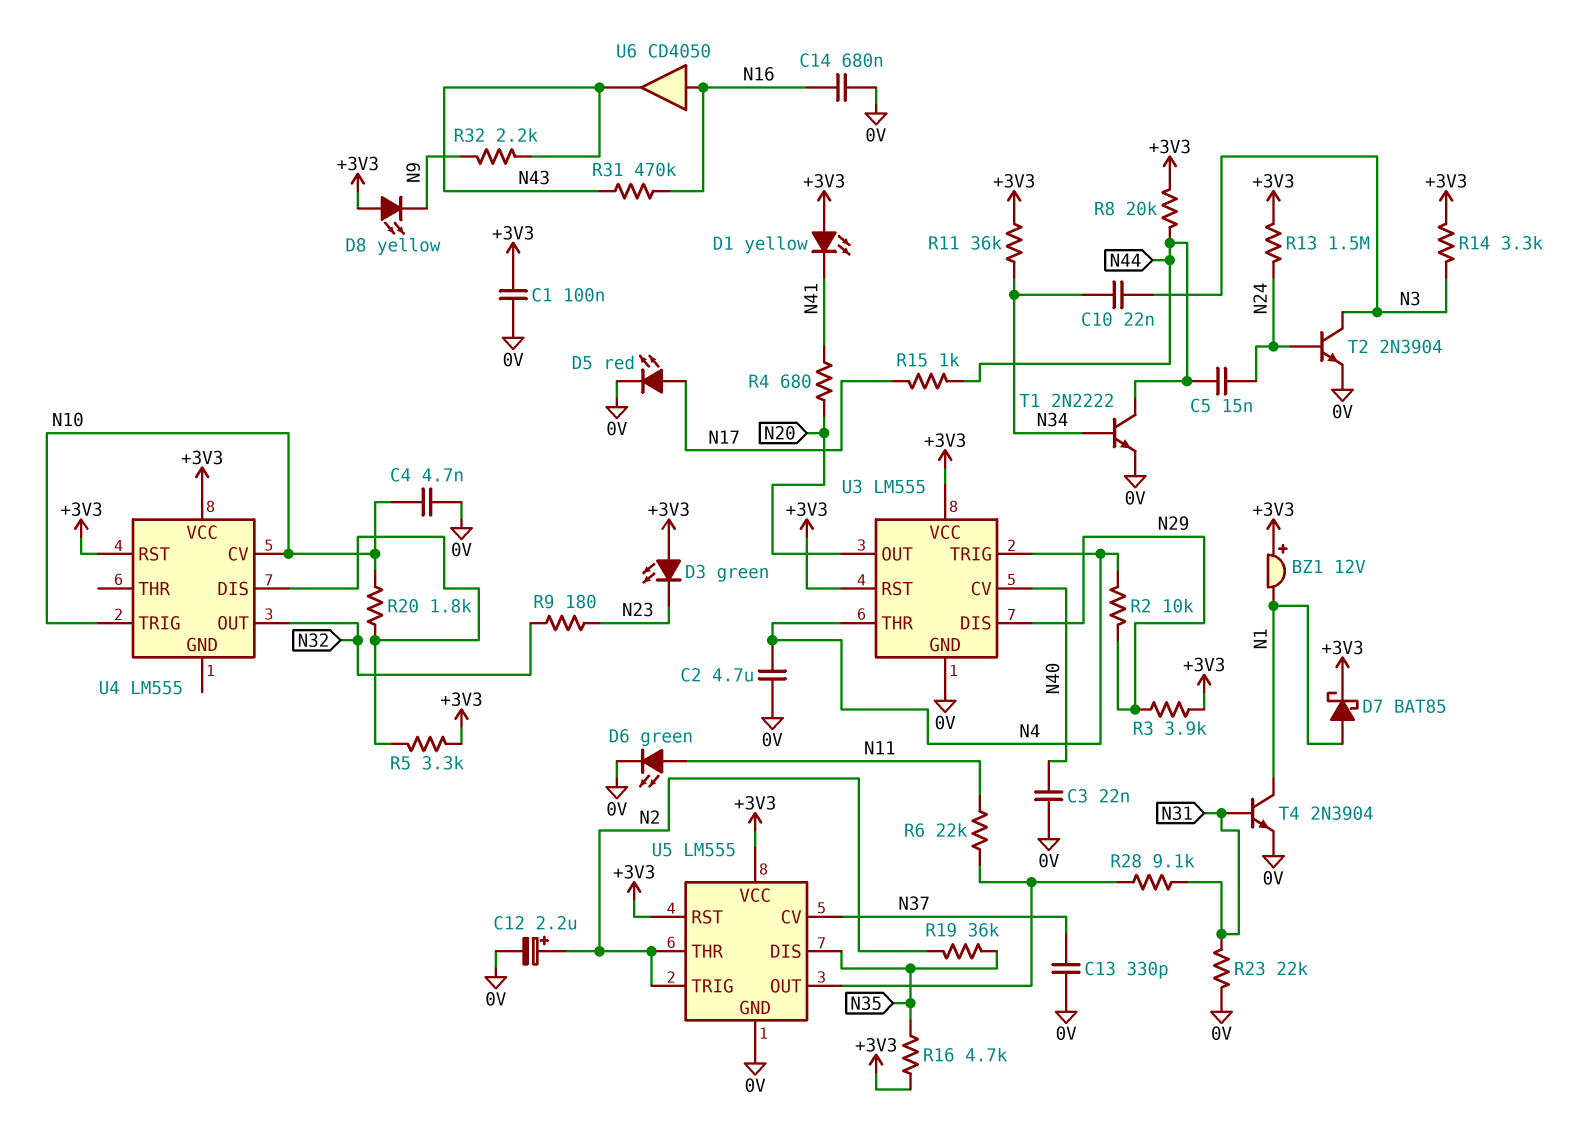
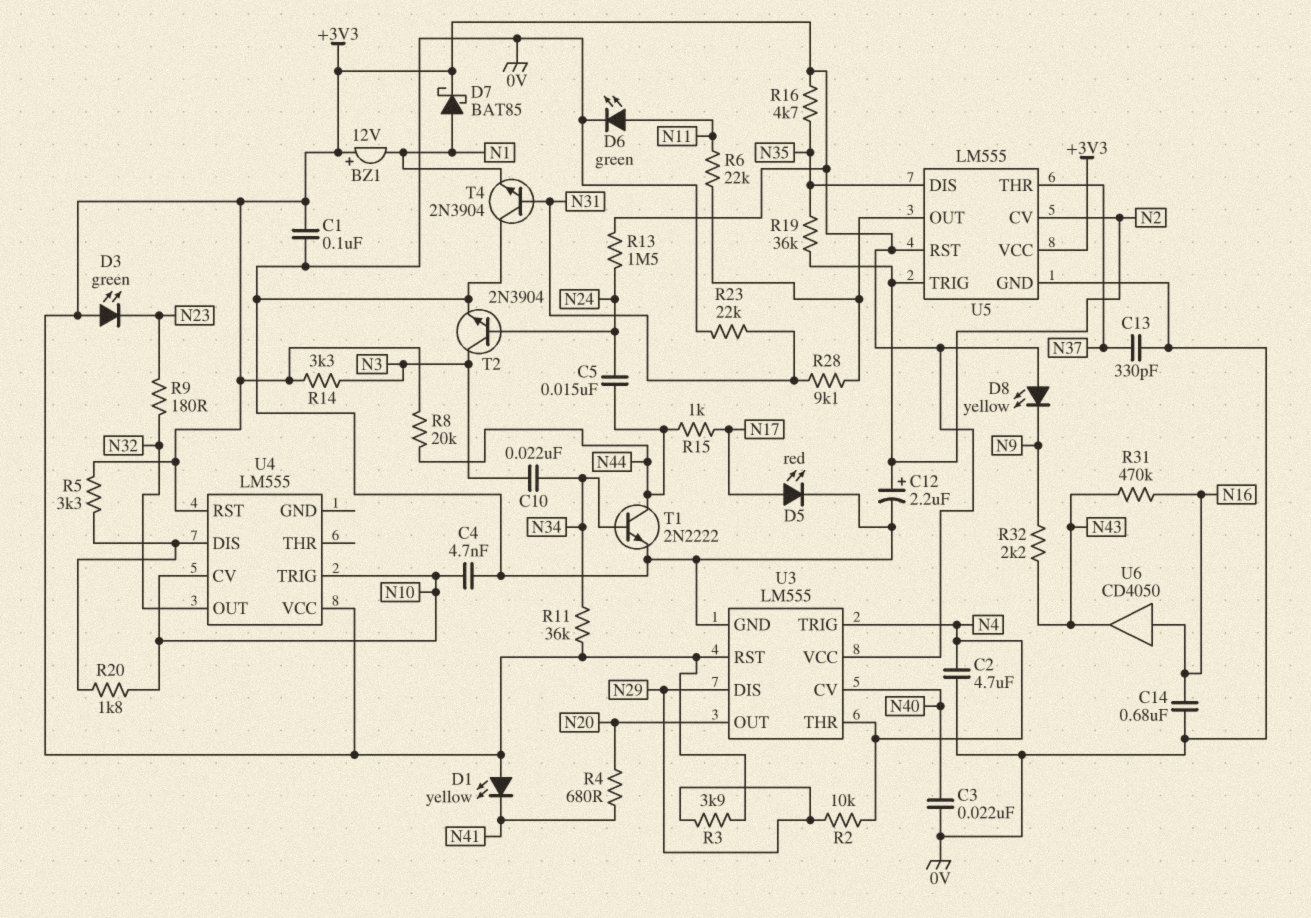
T4: NPN 2N3904 (B N31, C N1, E 0V) -> NPN 2N3904 (B N31, C 0V, E N1)
U5 pin CV: N37 -> N2
U5 pin THR: N2 -> N37

